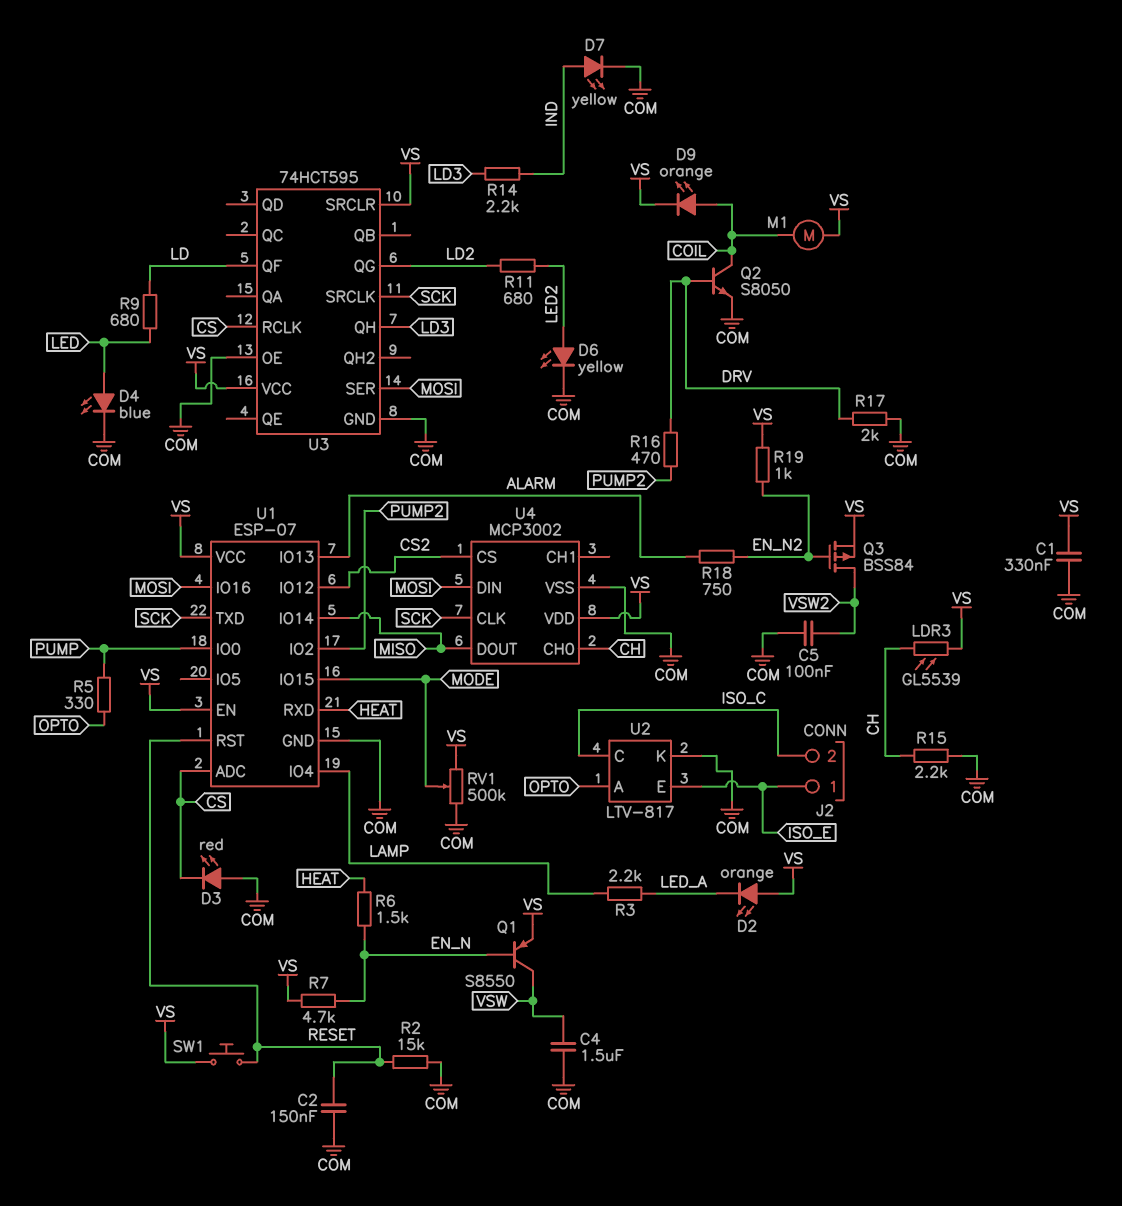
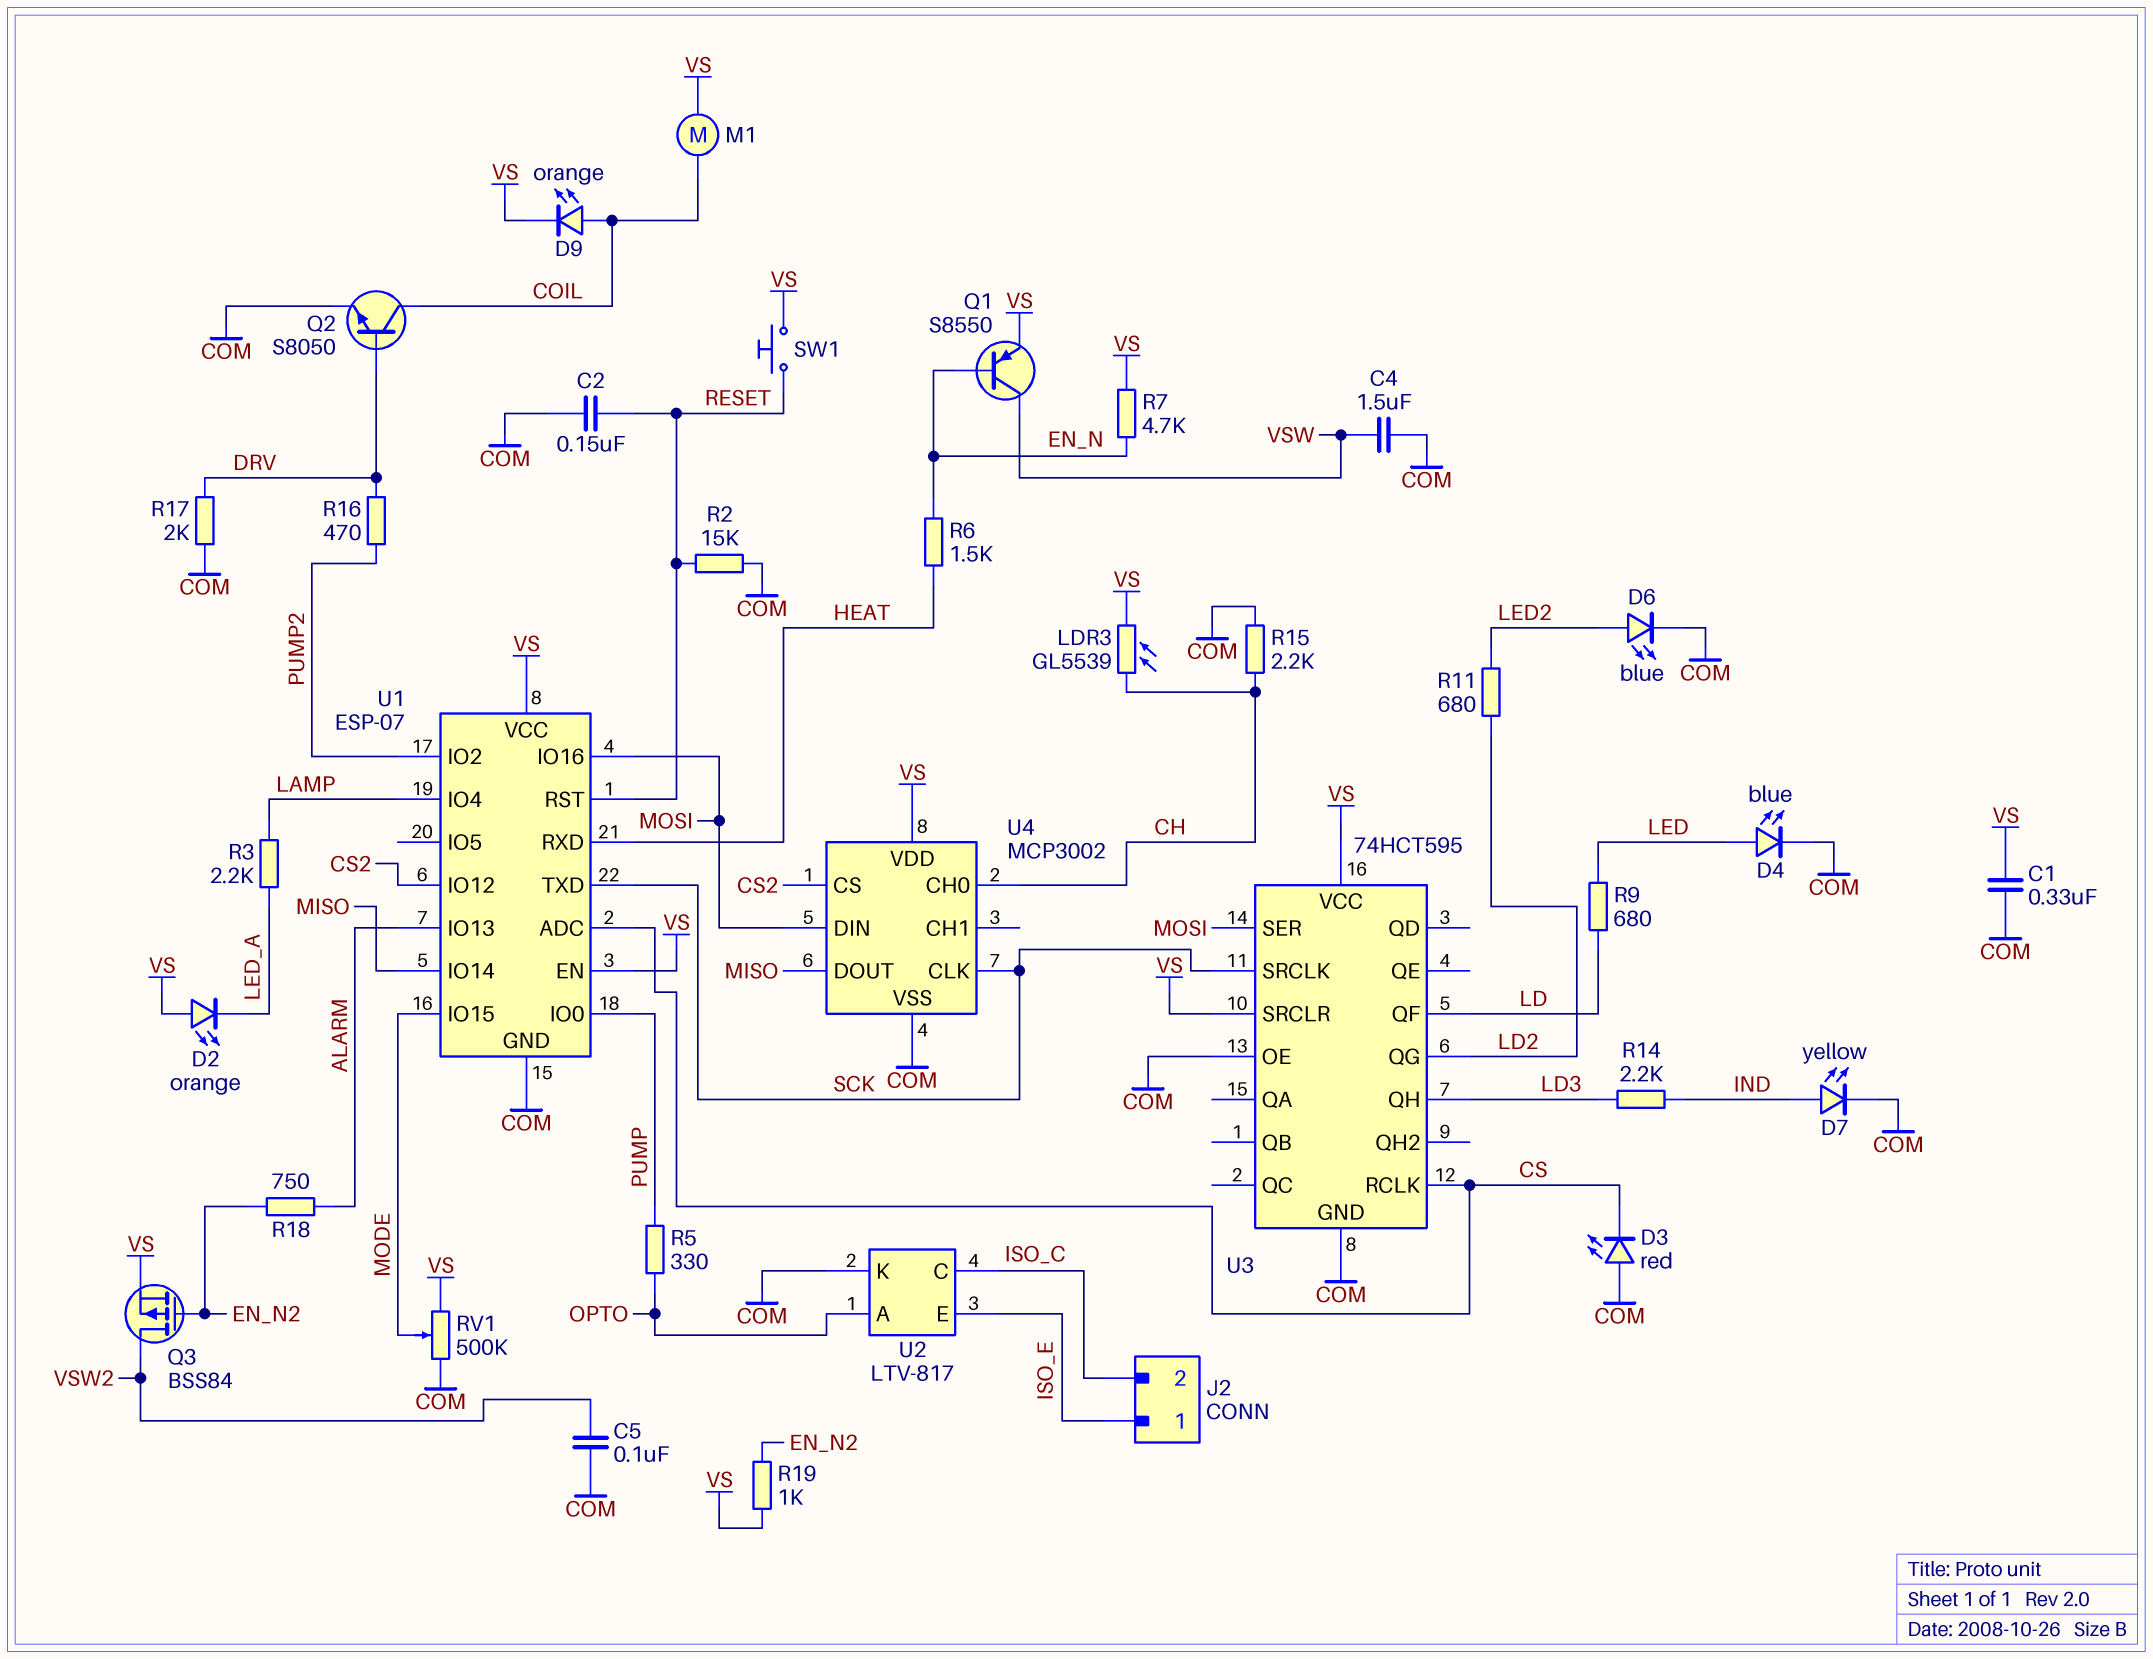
D6: LED yellow (A LED2, K COM) -> LED blue (A LED2, K COM)

